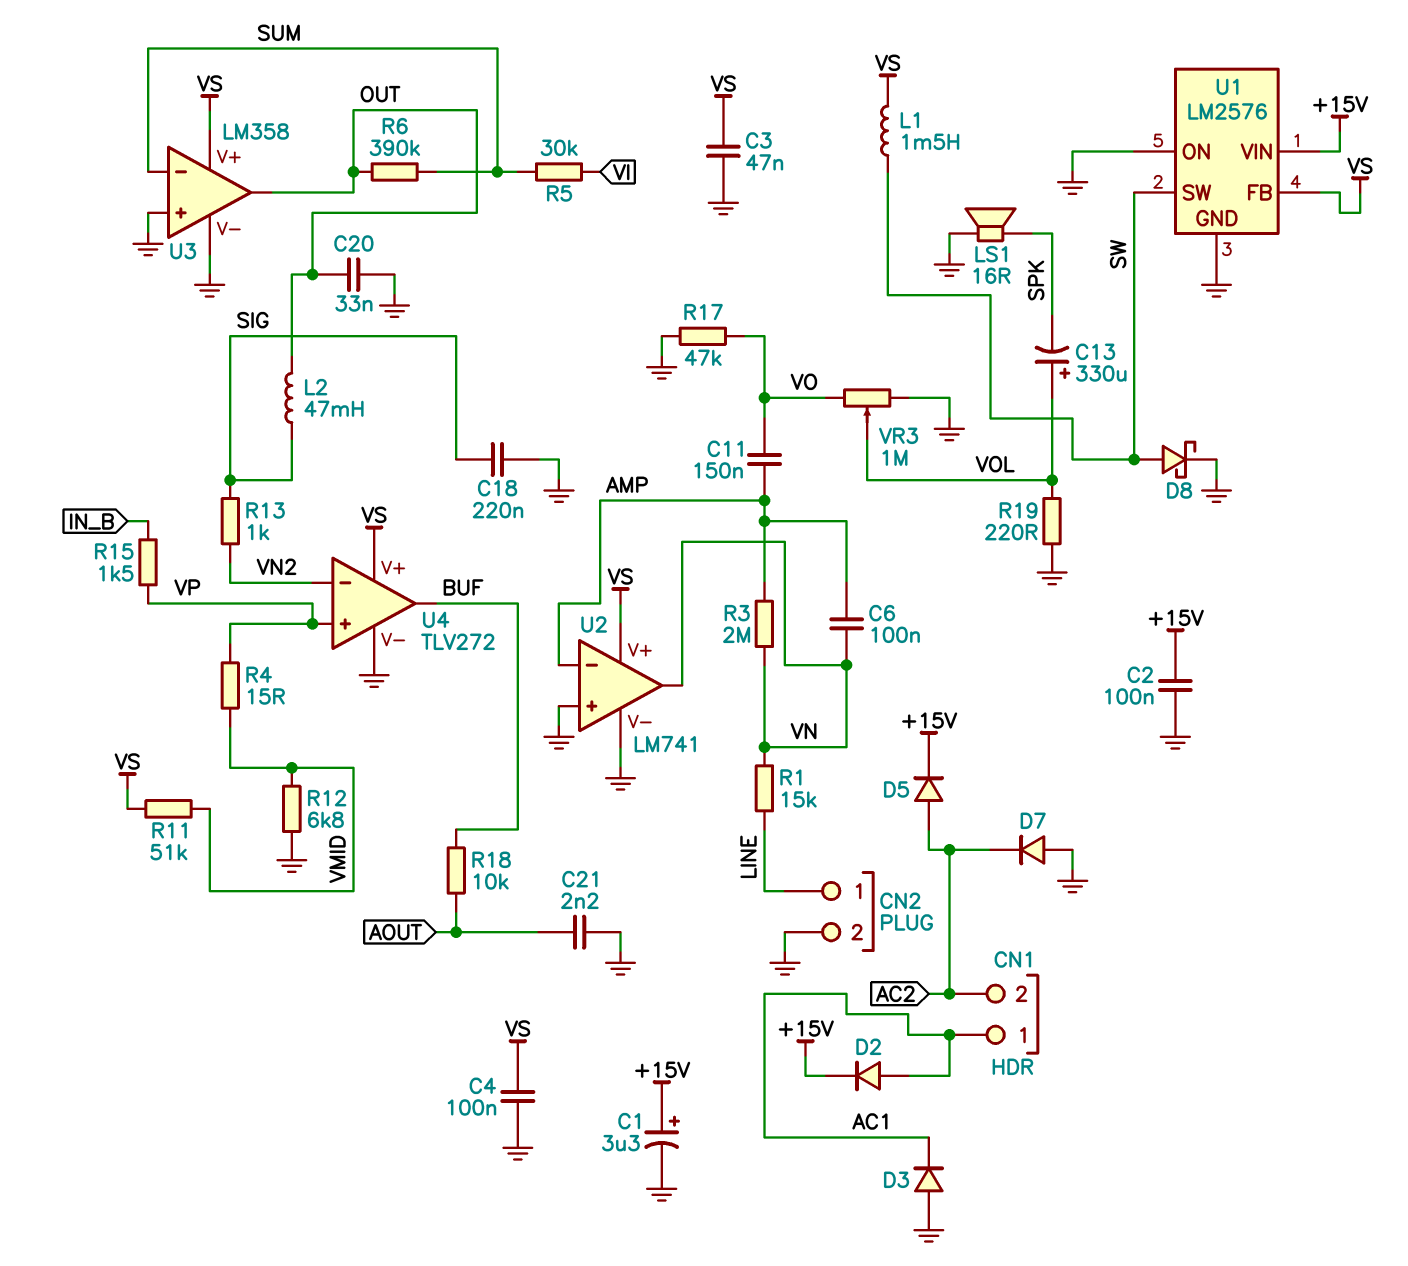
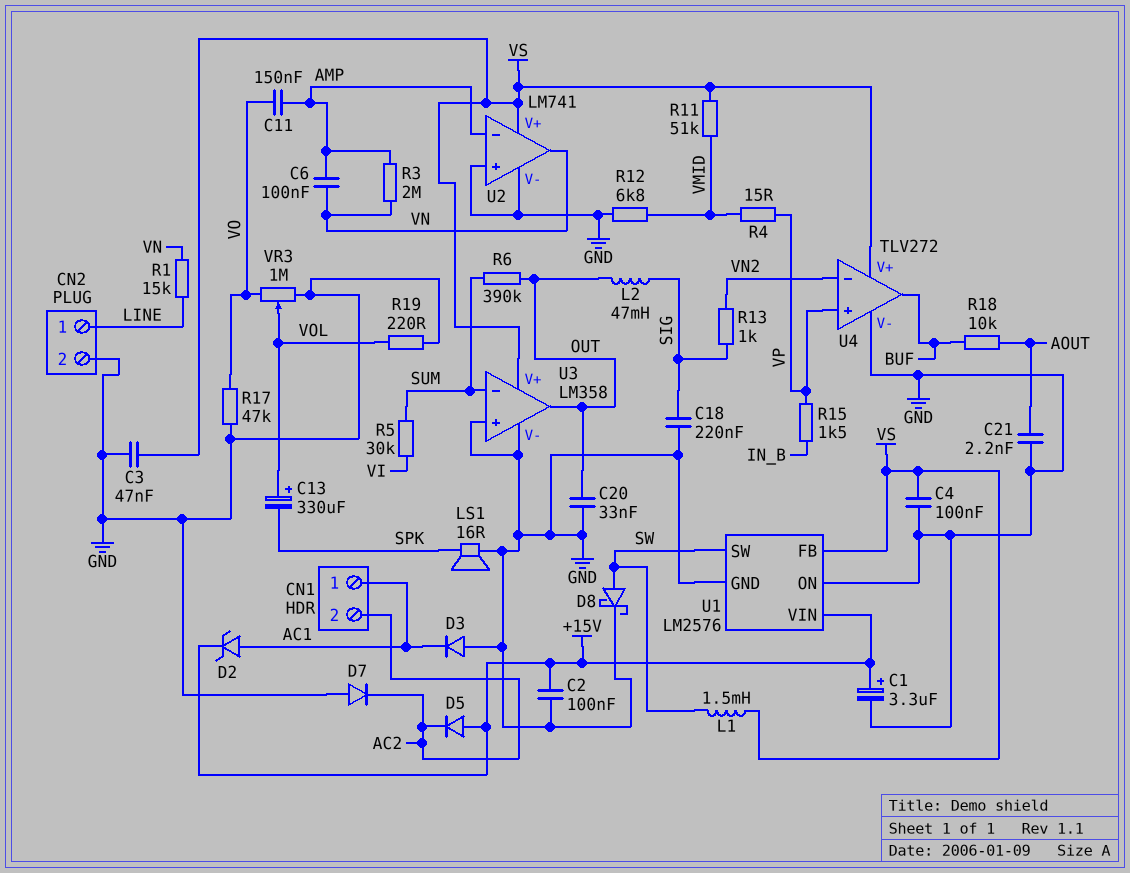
D2: diode (A AC1, K +15V) -> zener (A AC1, K +15V)
D5: diode (A AC2, K +15V) -> diode (A +15V, K AC2)

